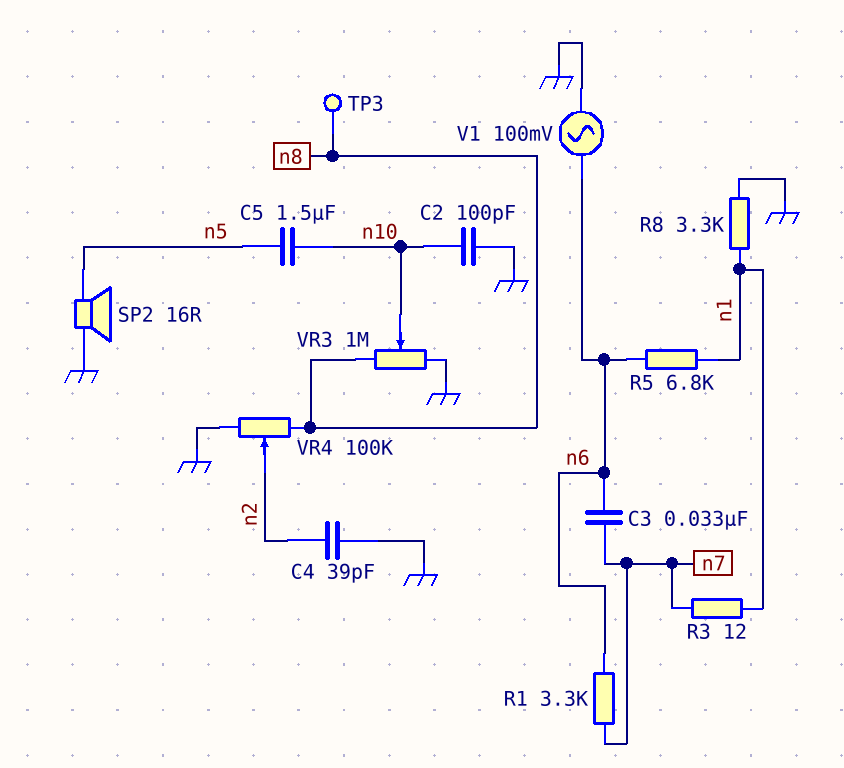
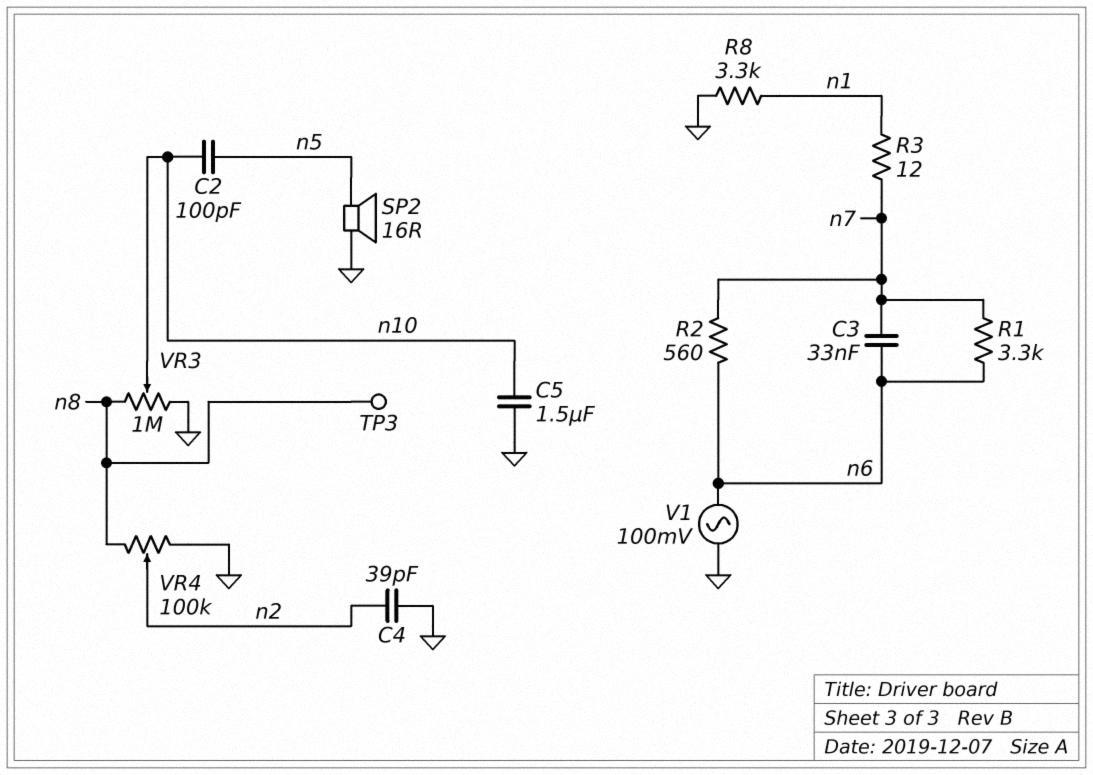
C2: 100pF (GND, n10) -> 100pF (n5, n10)
C5: 1.5uF (n5, n10) -> 1.5uF (GND, n10)
R2: none -> 560 (n6, n7)
R5: 6.8k (n1, n6) -> none

